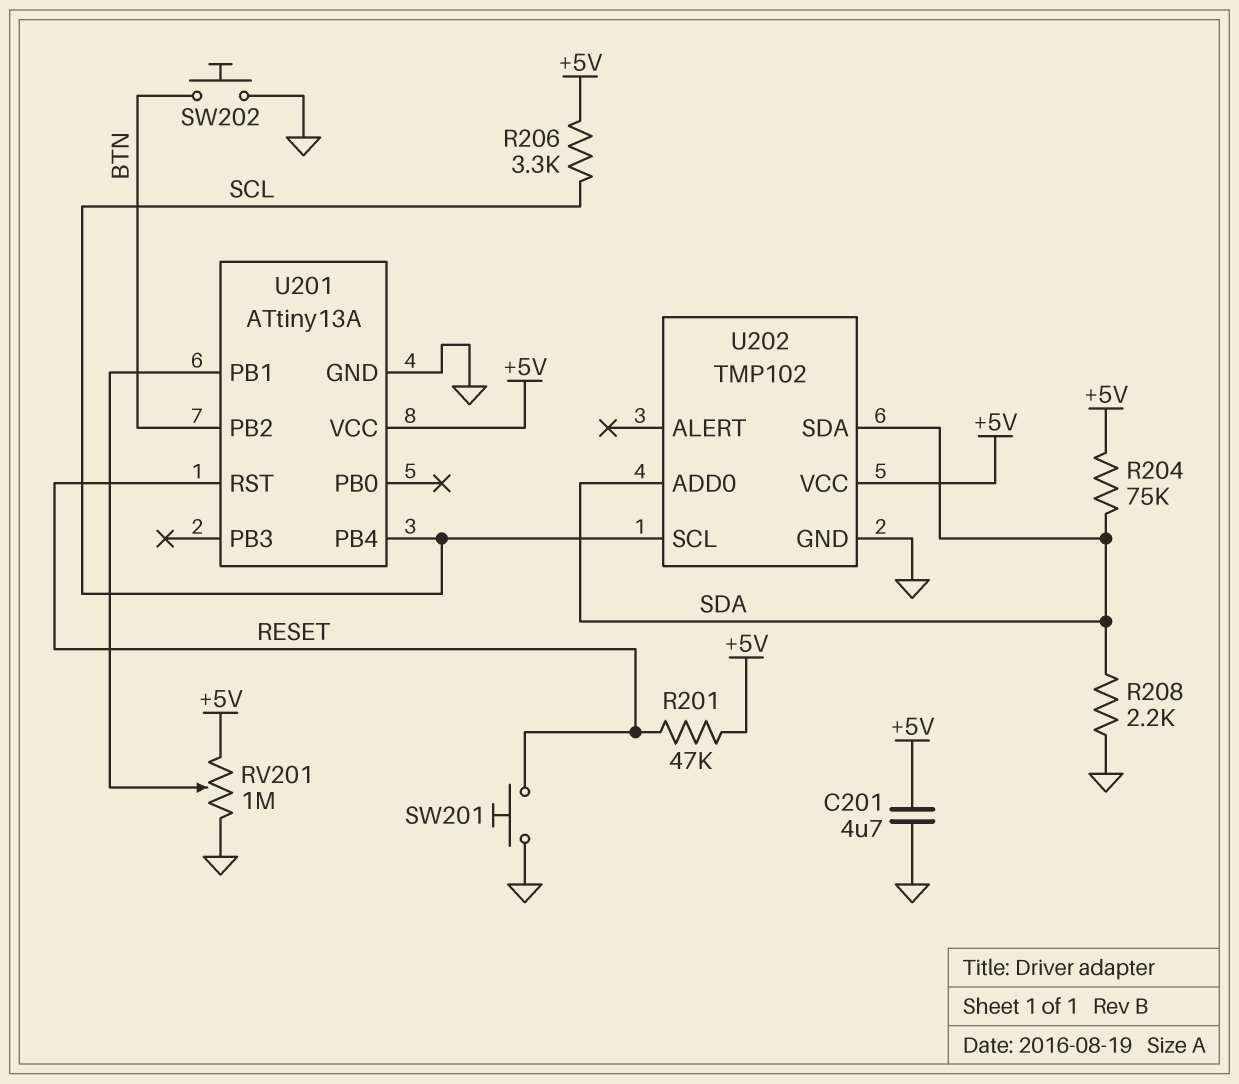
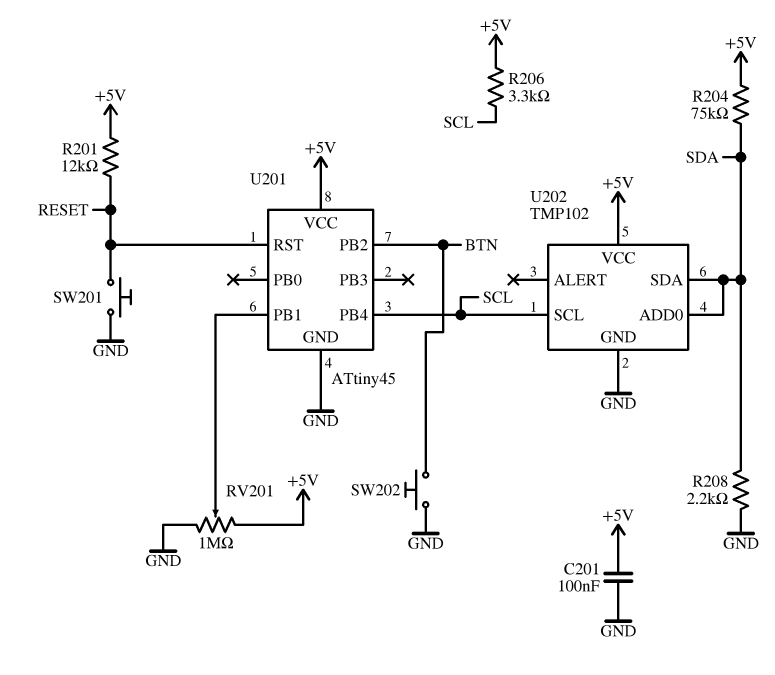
C201: 4.7uF (+5V, GND) -> 100nF (+5V, GND)
R201: 47k (+5V, RESET) -> 12k (+5V, RESET)
U201: ATtiny13A -> ATtiny45

